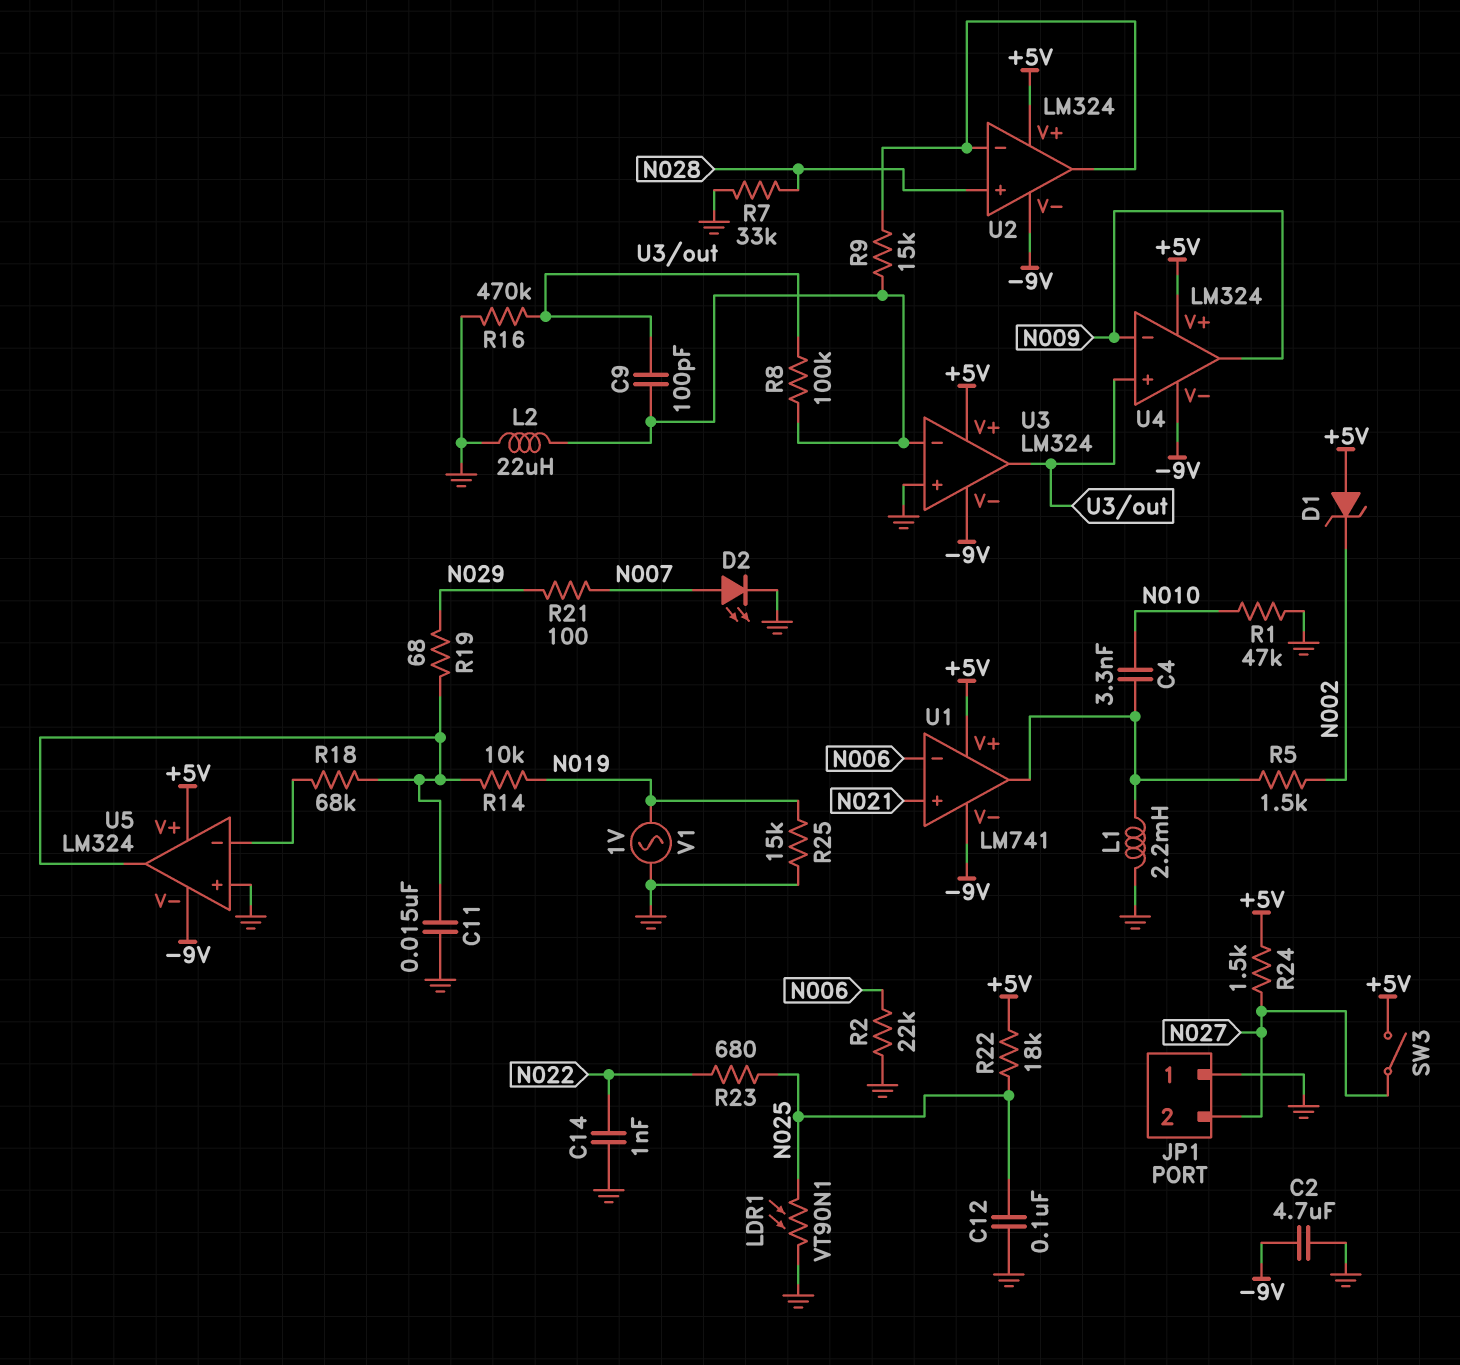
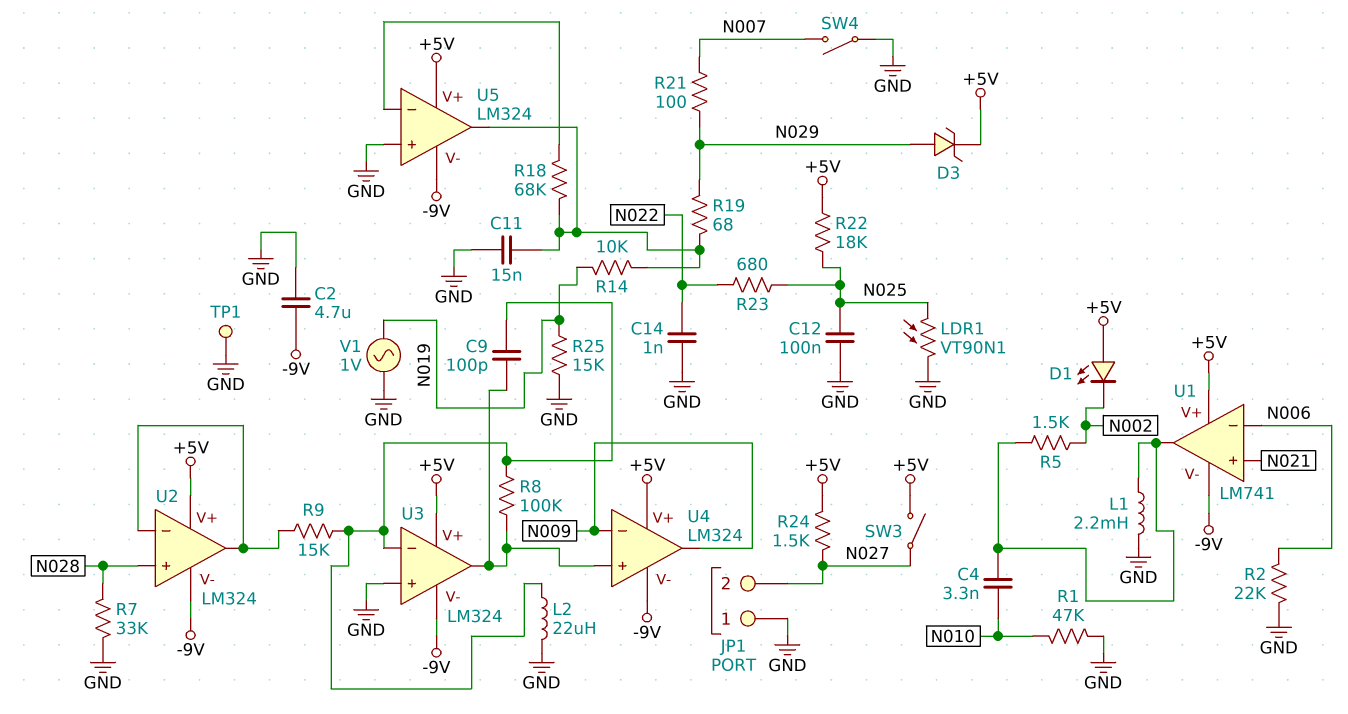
D1: zener (A +5V, K N002) -> LED (A +5V, K N002)
D2: LED (A N007, K GND) -> none
D3: none -> zener (A N029, K +5V)
R16: 470k (GND, U3/out) -> none
SW4: none -> switch (GND, N007)
TP1: none -> test point (GND)

